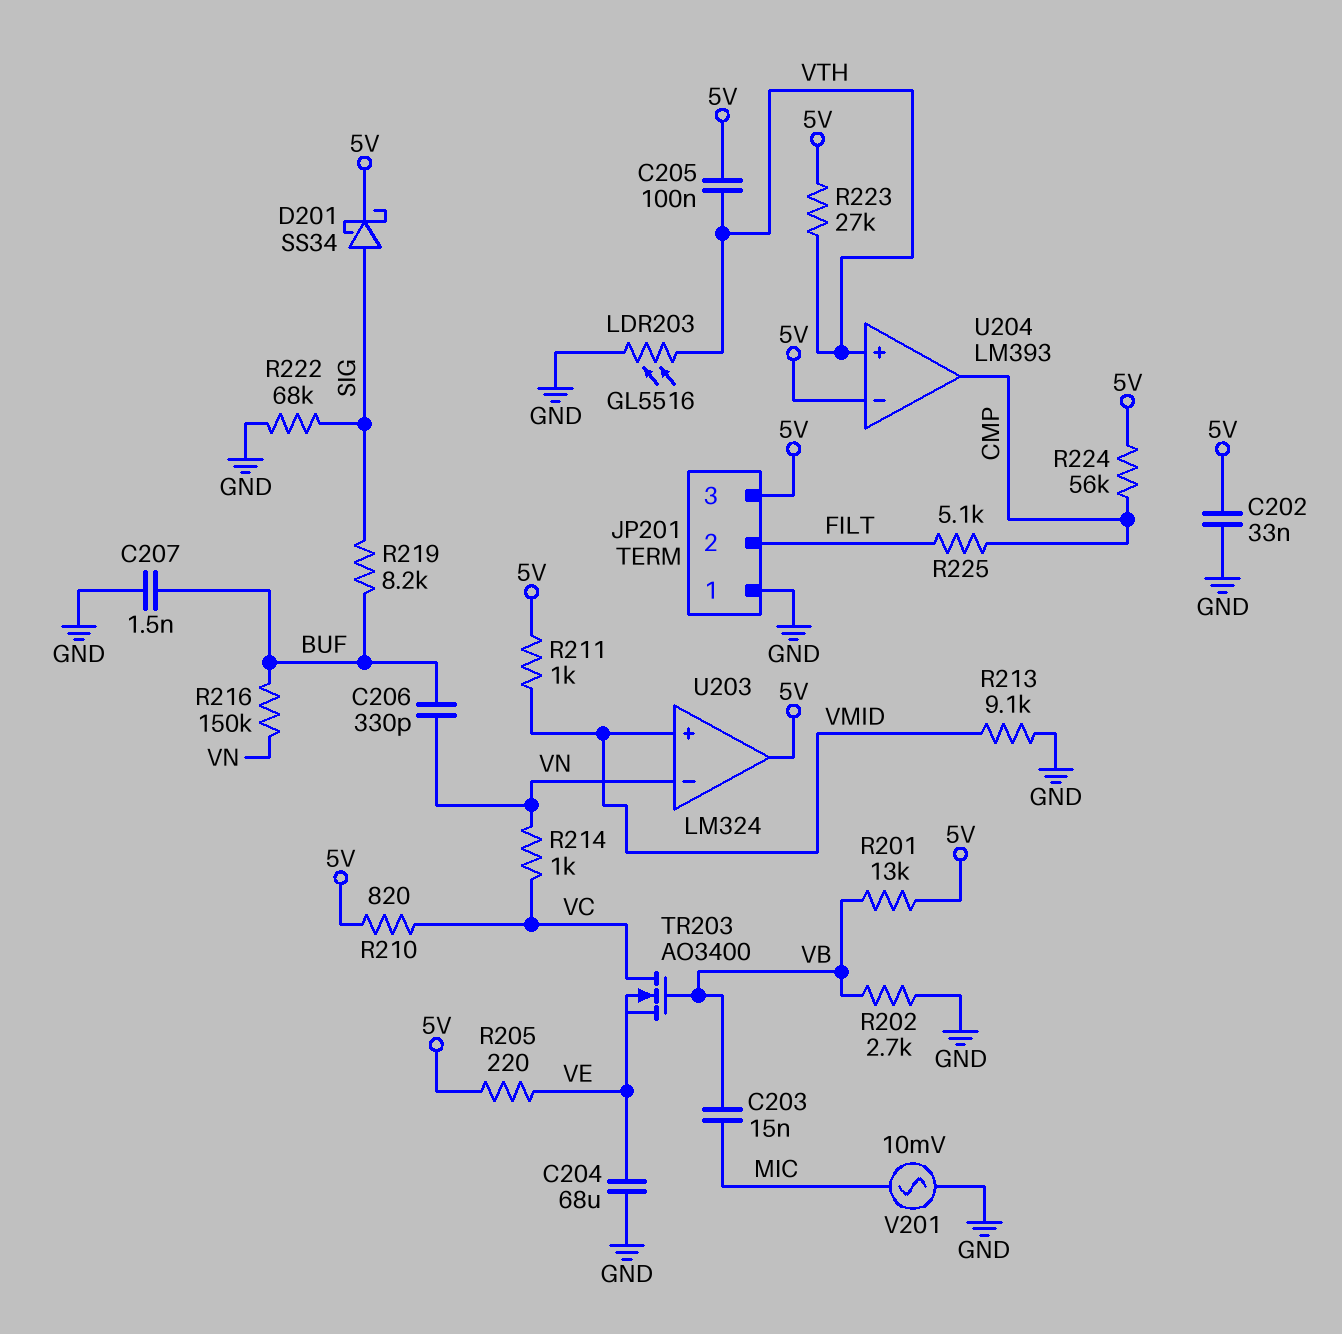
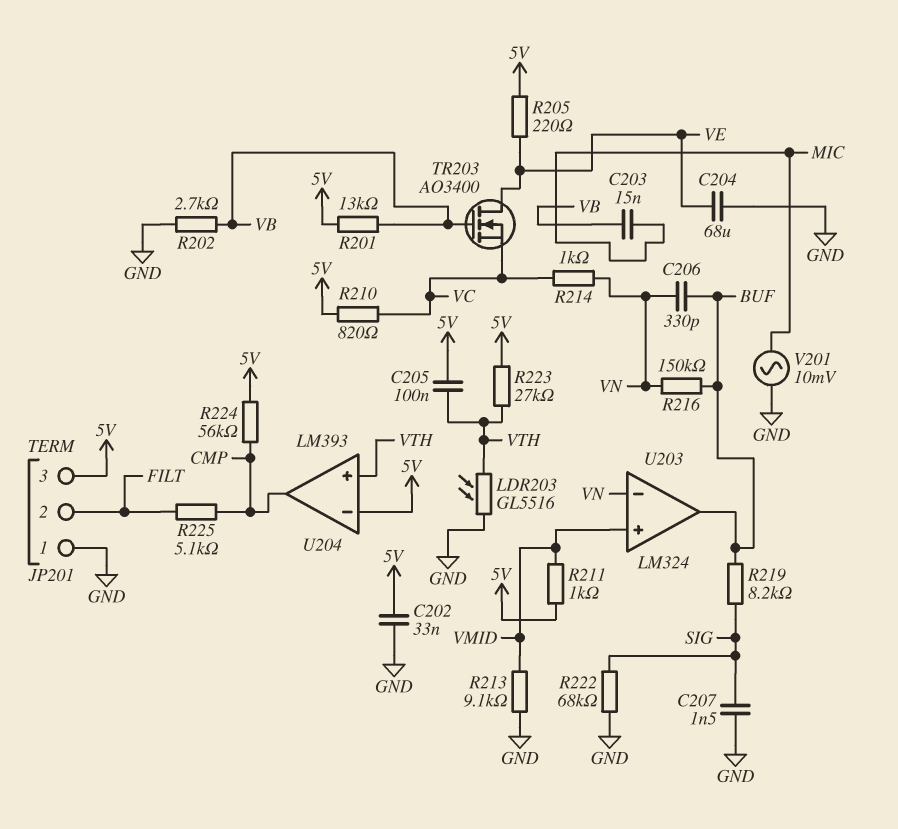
C207: 1.5nF (BUF, GND) -> 1.5nF (GND, SIG)
D201: schottky SS34 (A SIG, K 5V) -> none
TR203: NMOS AO3400 (G VB, D VC, S VE) -> NMOS AO3400 (G VB, D VE, S VC)
U203 pin out: 5V -> BUF

